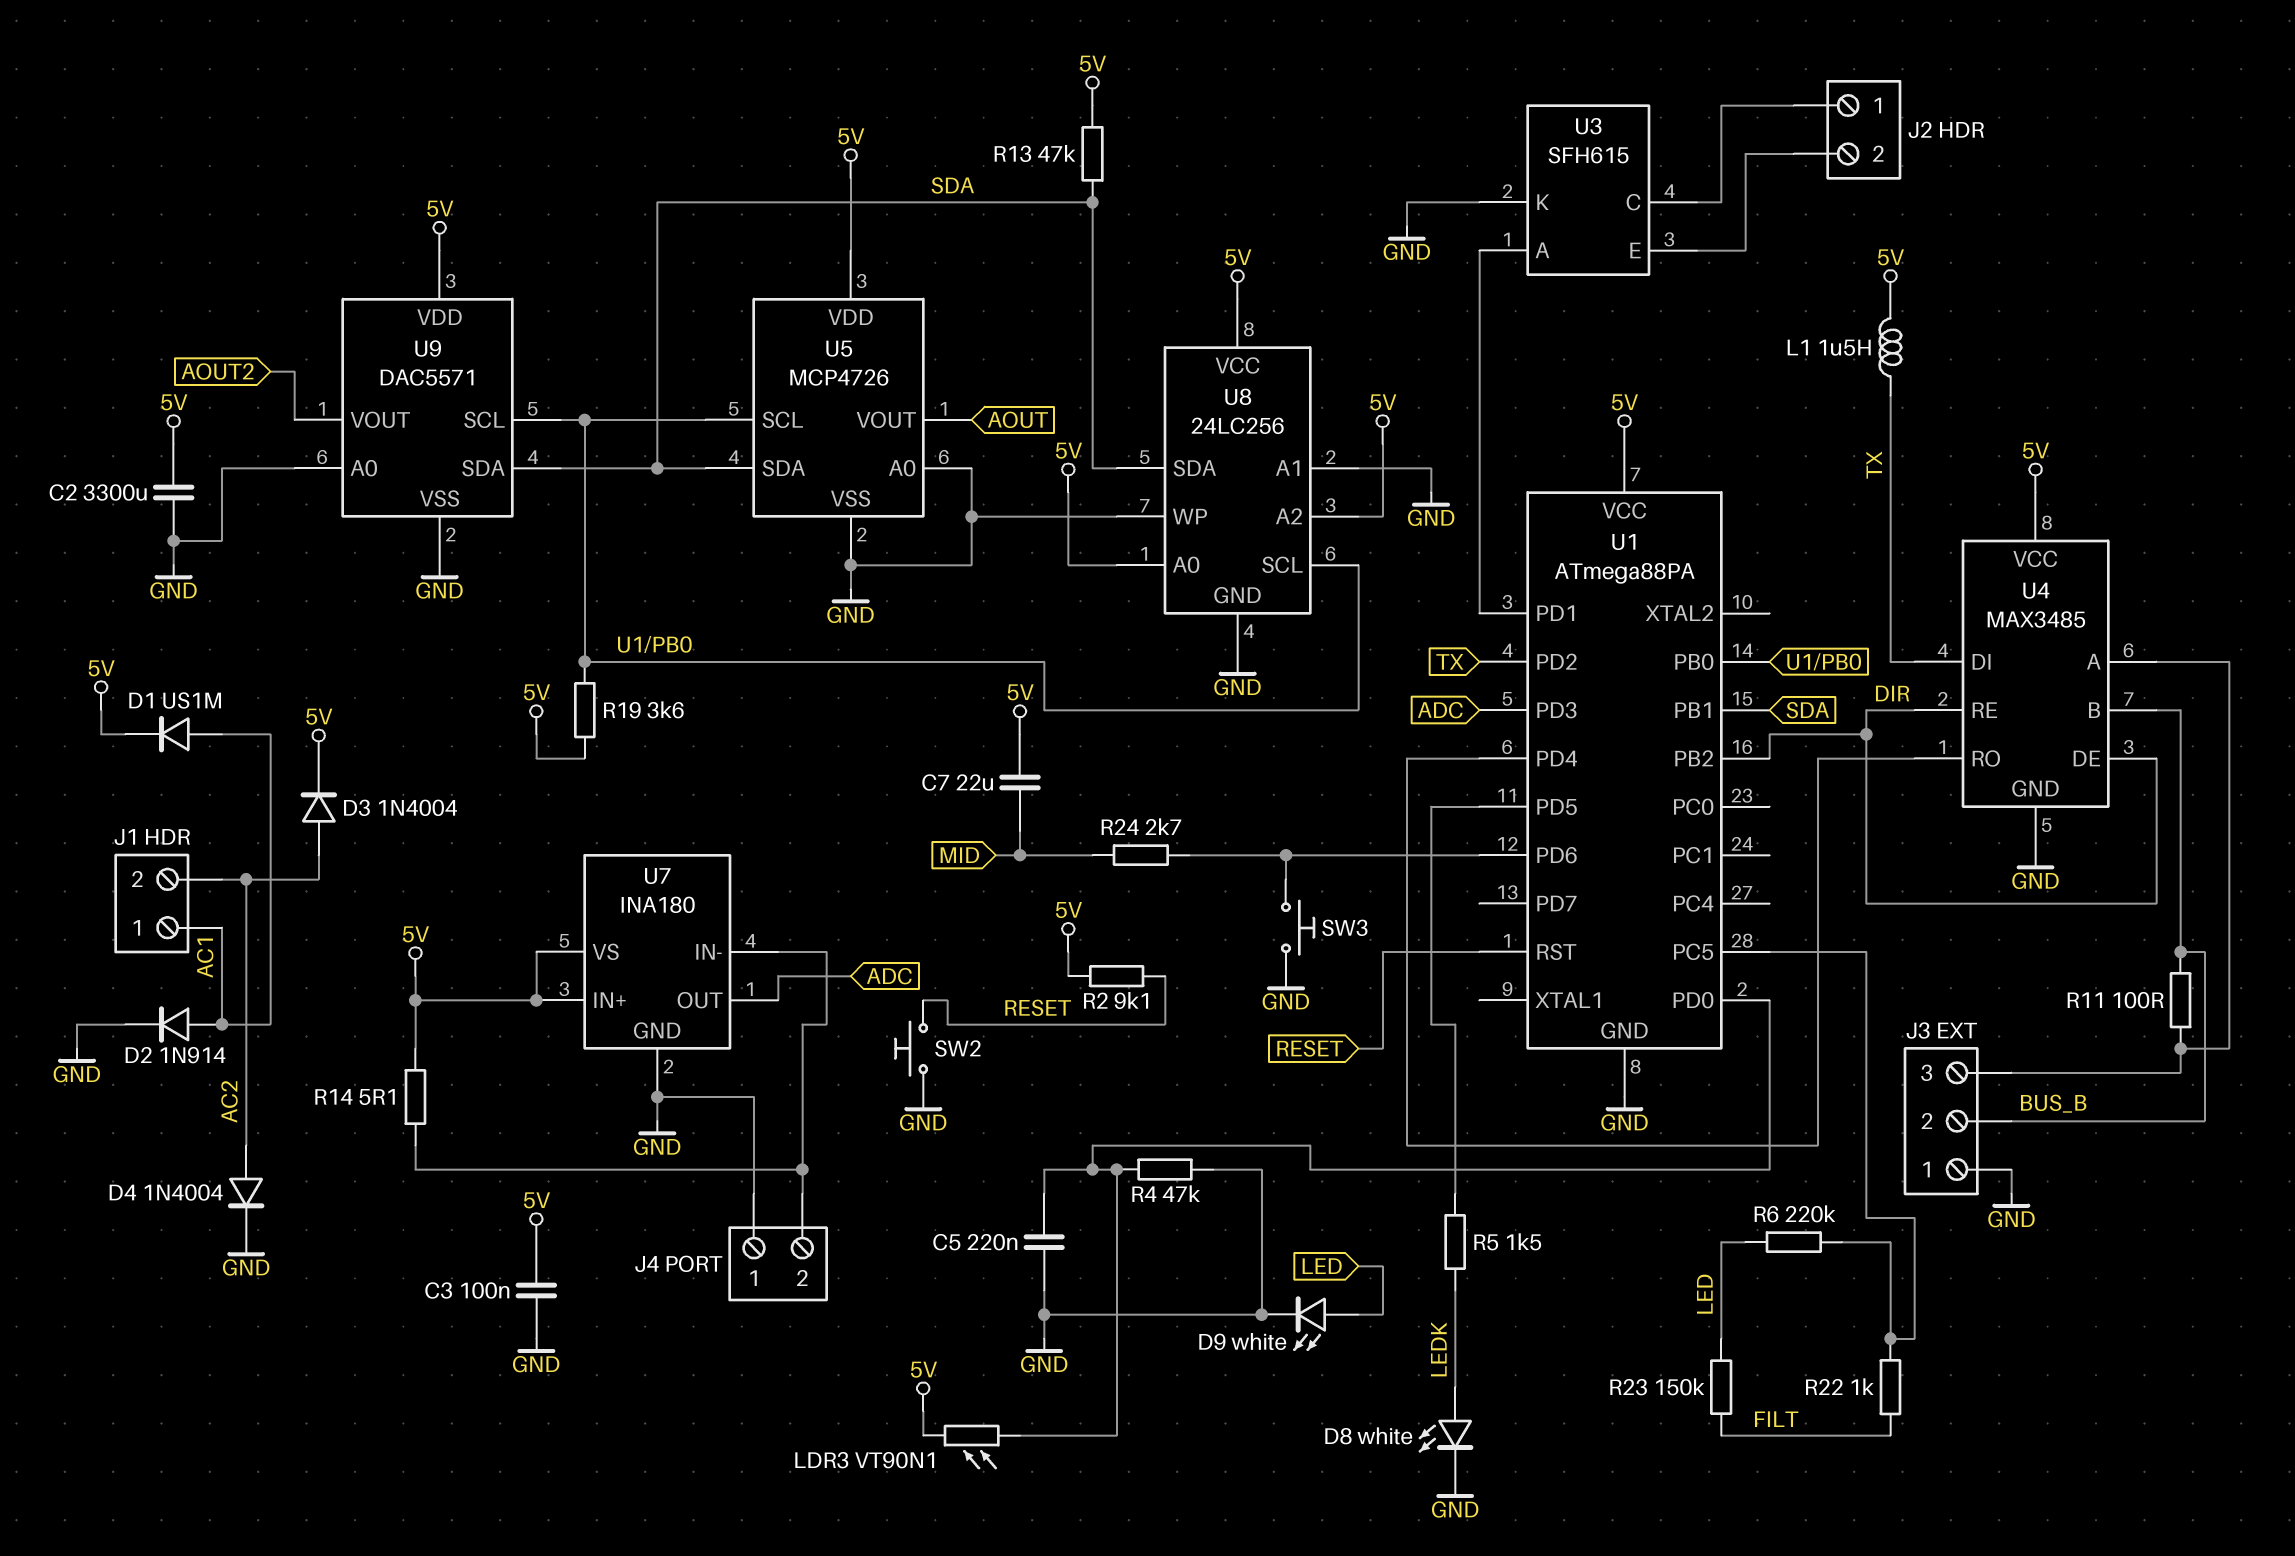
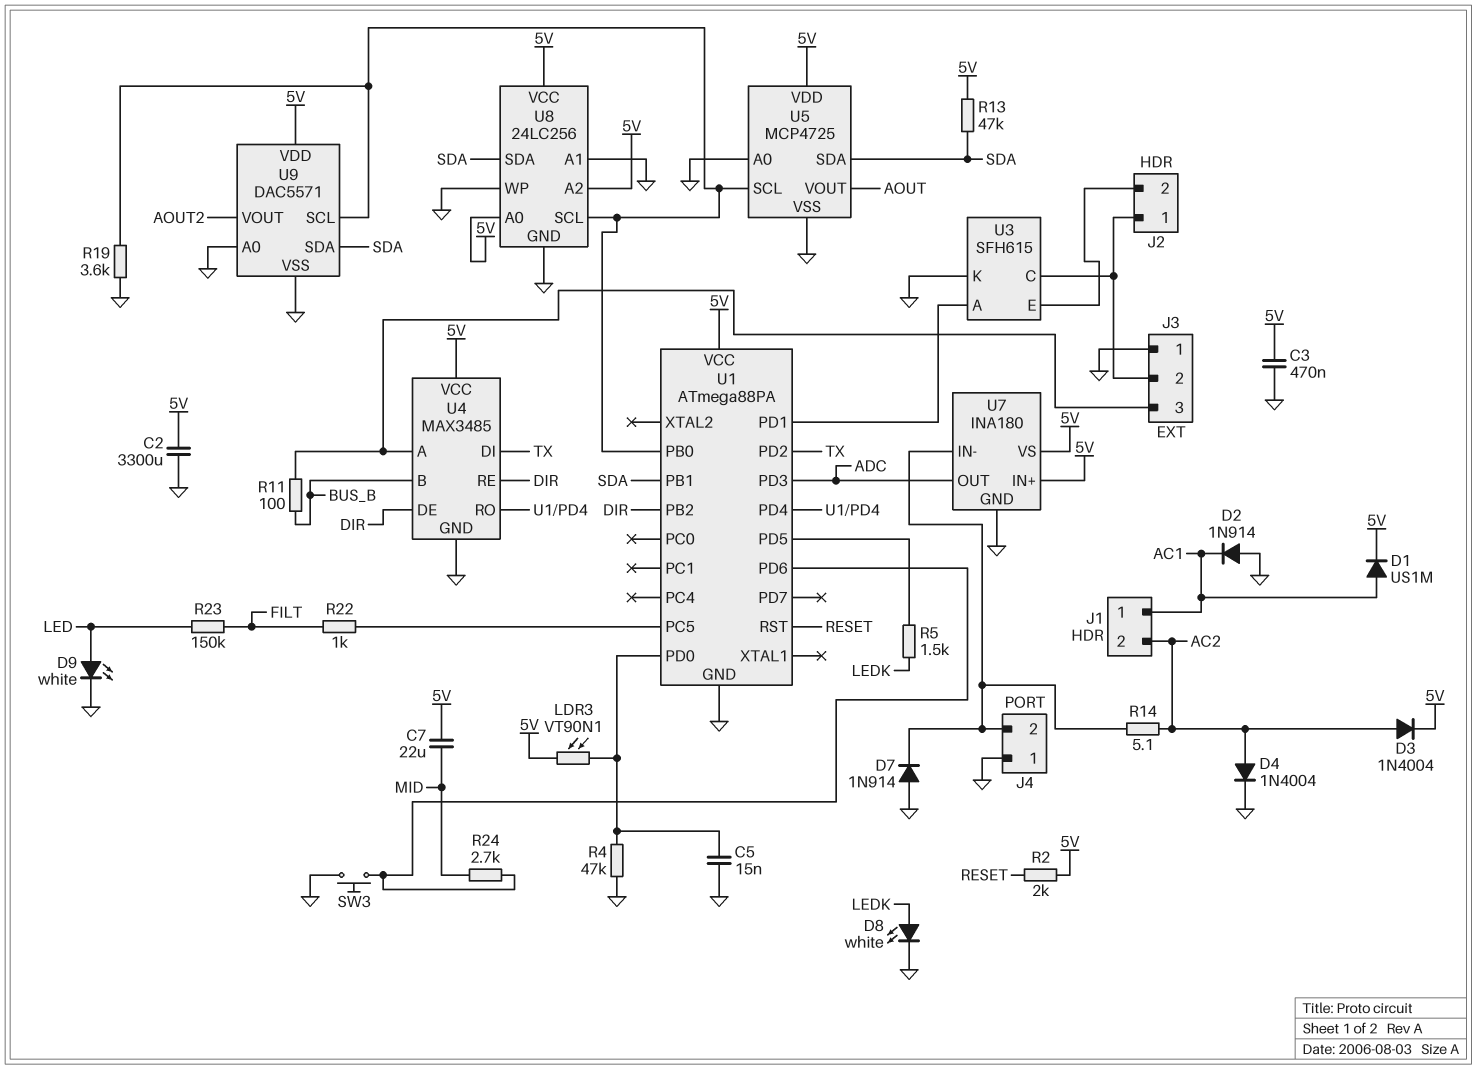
C3: 100nF (5V, GND) -> 470nF (5V, GND)
C5: 220nF (GND, U1/PD0) -> 15nF (GND, U1/PD0)
D2: diode 1N914 (A AC1, K GND) -> diode 1N914 (A GND, K AC1)
D7: none -> diode 1N914 (A GND, K J4/2)
J3 pin 2: BUS_B -> J2/1
L1: 1.5uH (5V, TX) -> none
R2: 9.1k (5V, RESET) -> 2k (5V, RESET)
R6: 220k (LED, U1/PC5) -> none
R14: 5.1 (5V, J4/2) -> 5.1 (AC2, J4/2)
R19: 3.6k (5V, U1/PB0) -> 3.6k (GND, U1/PB0)
SW2: button (GND, RESET) -> none
U5: MCP4726 -> MCP4725

